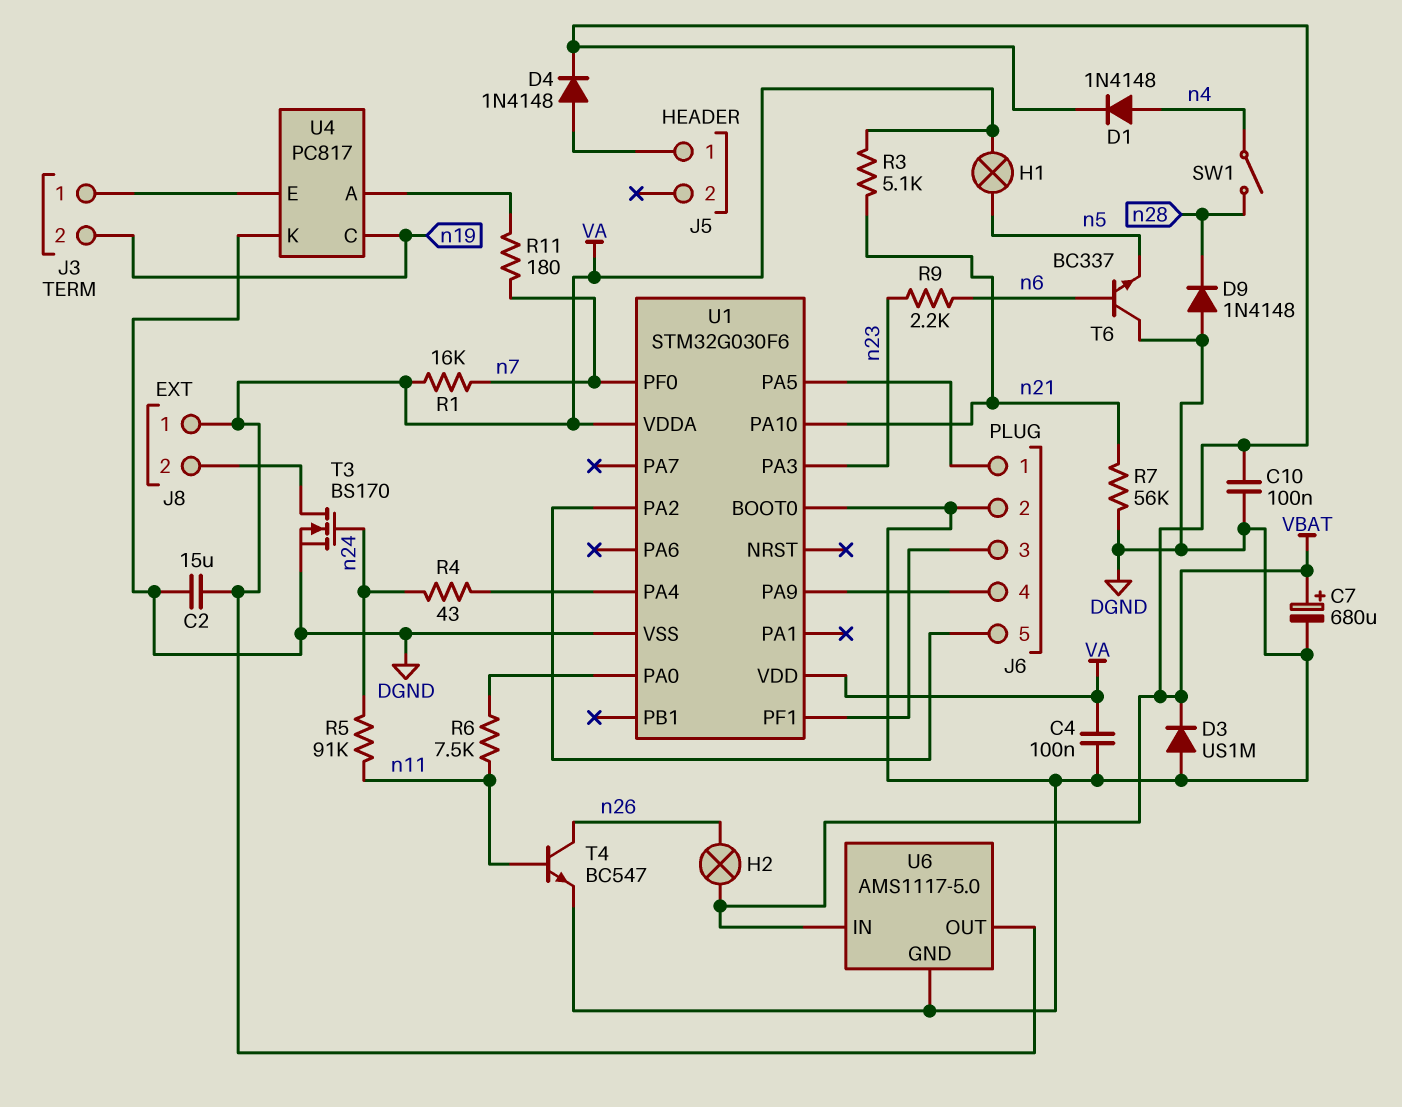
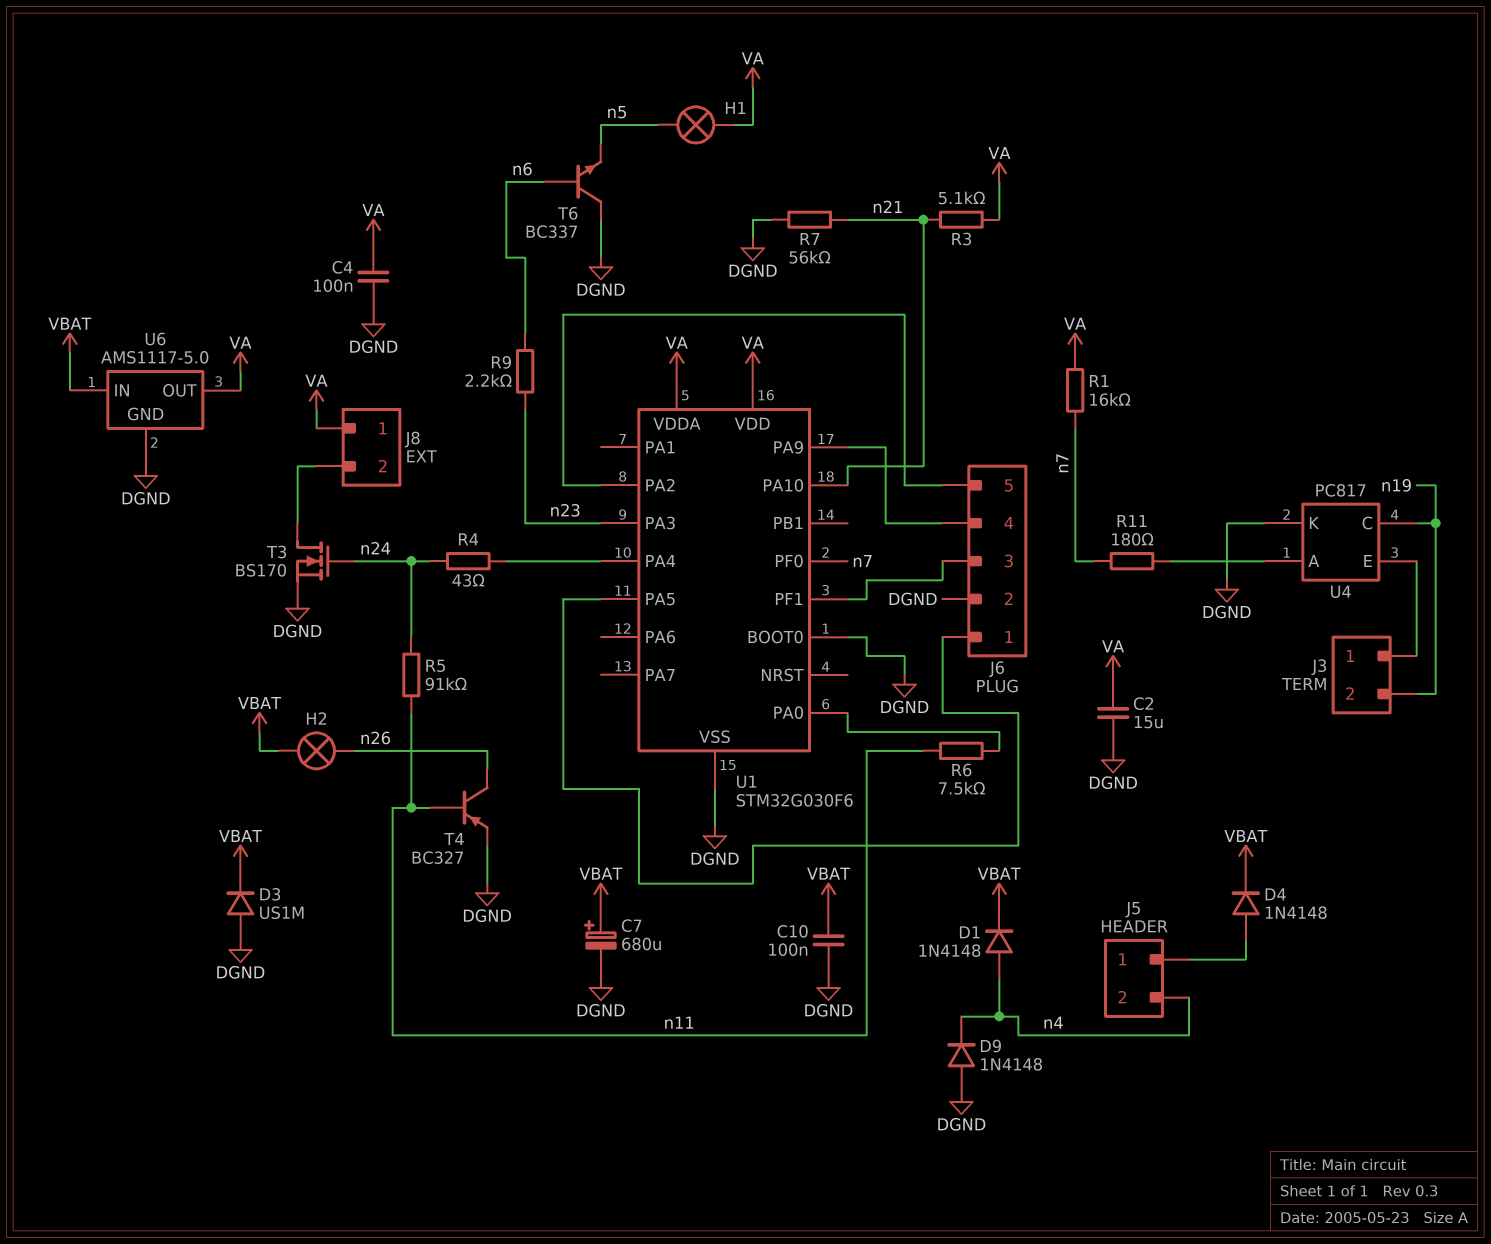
D9: diode 1N4148 (A DGND, K n28) -> diode 1N4148 (A DGND, K n4)
J5 pin 2: none -> n4
SW1: switch (n4, n28) -> none
T4: NPN BC547 (B n11, C n26, E DGND) -> PNP BC327 (B n11, C n26, E DGND)

